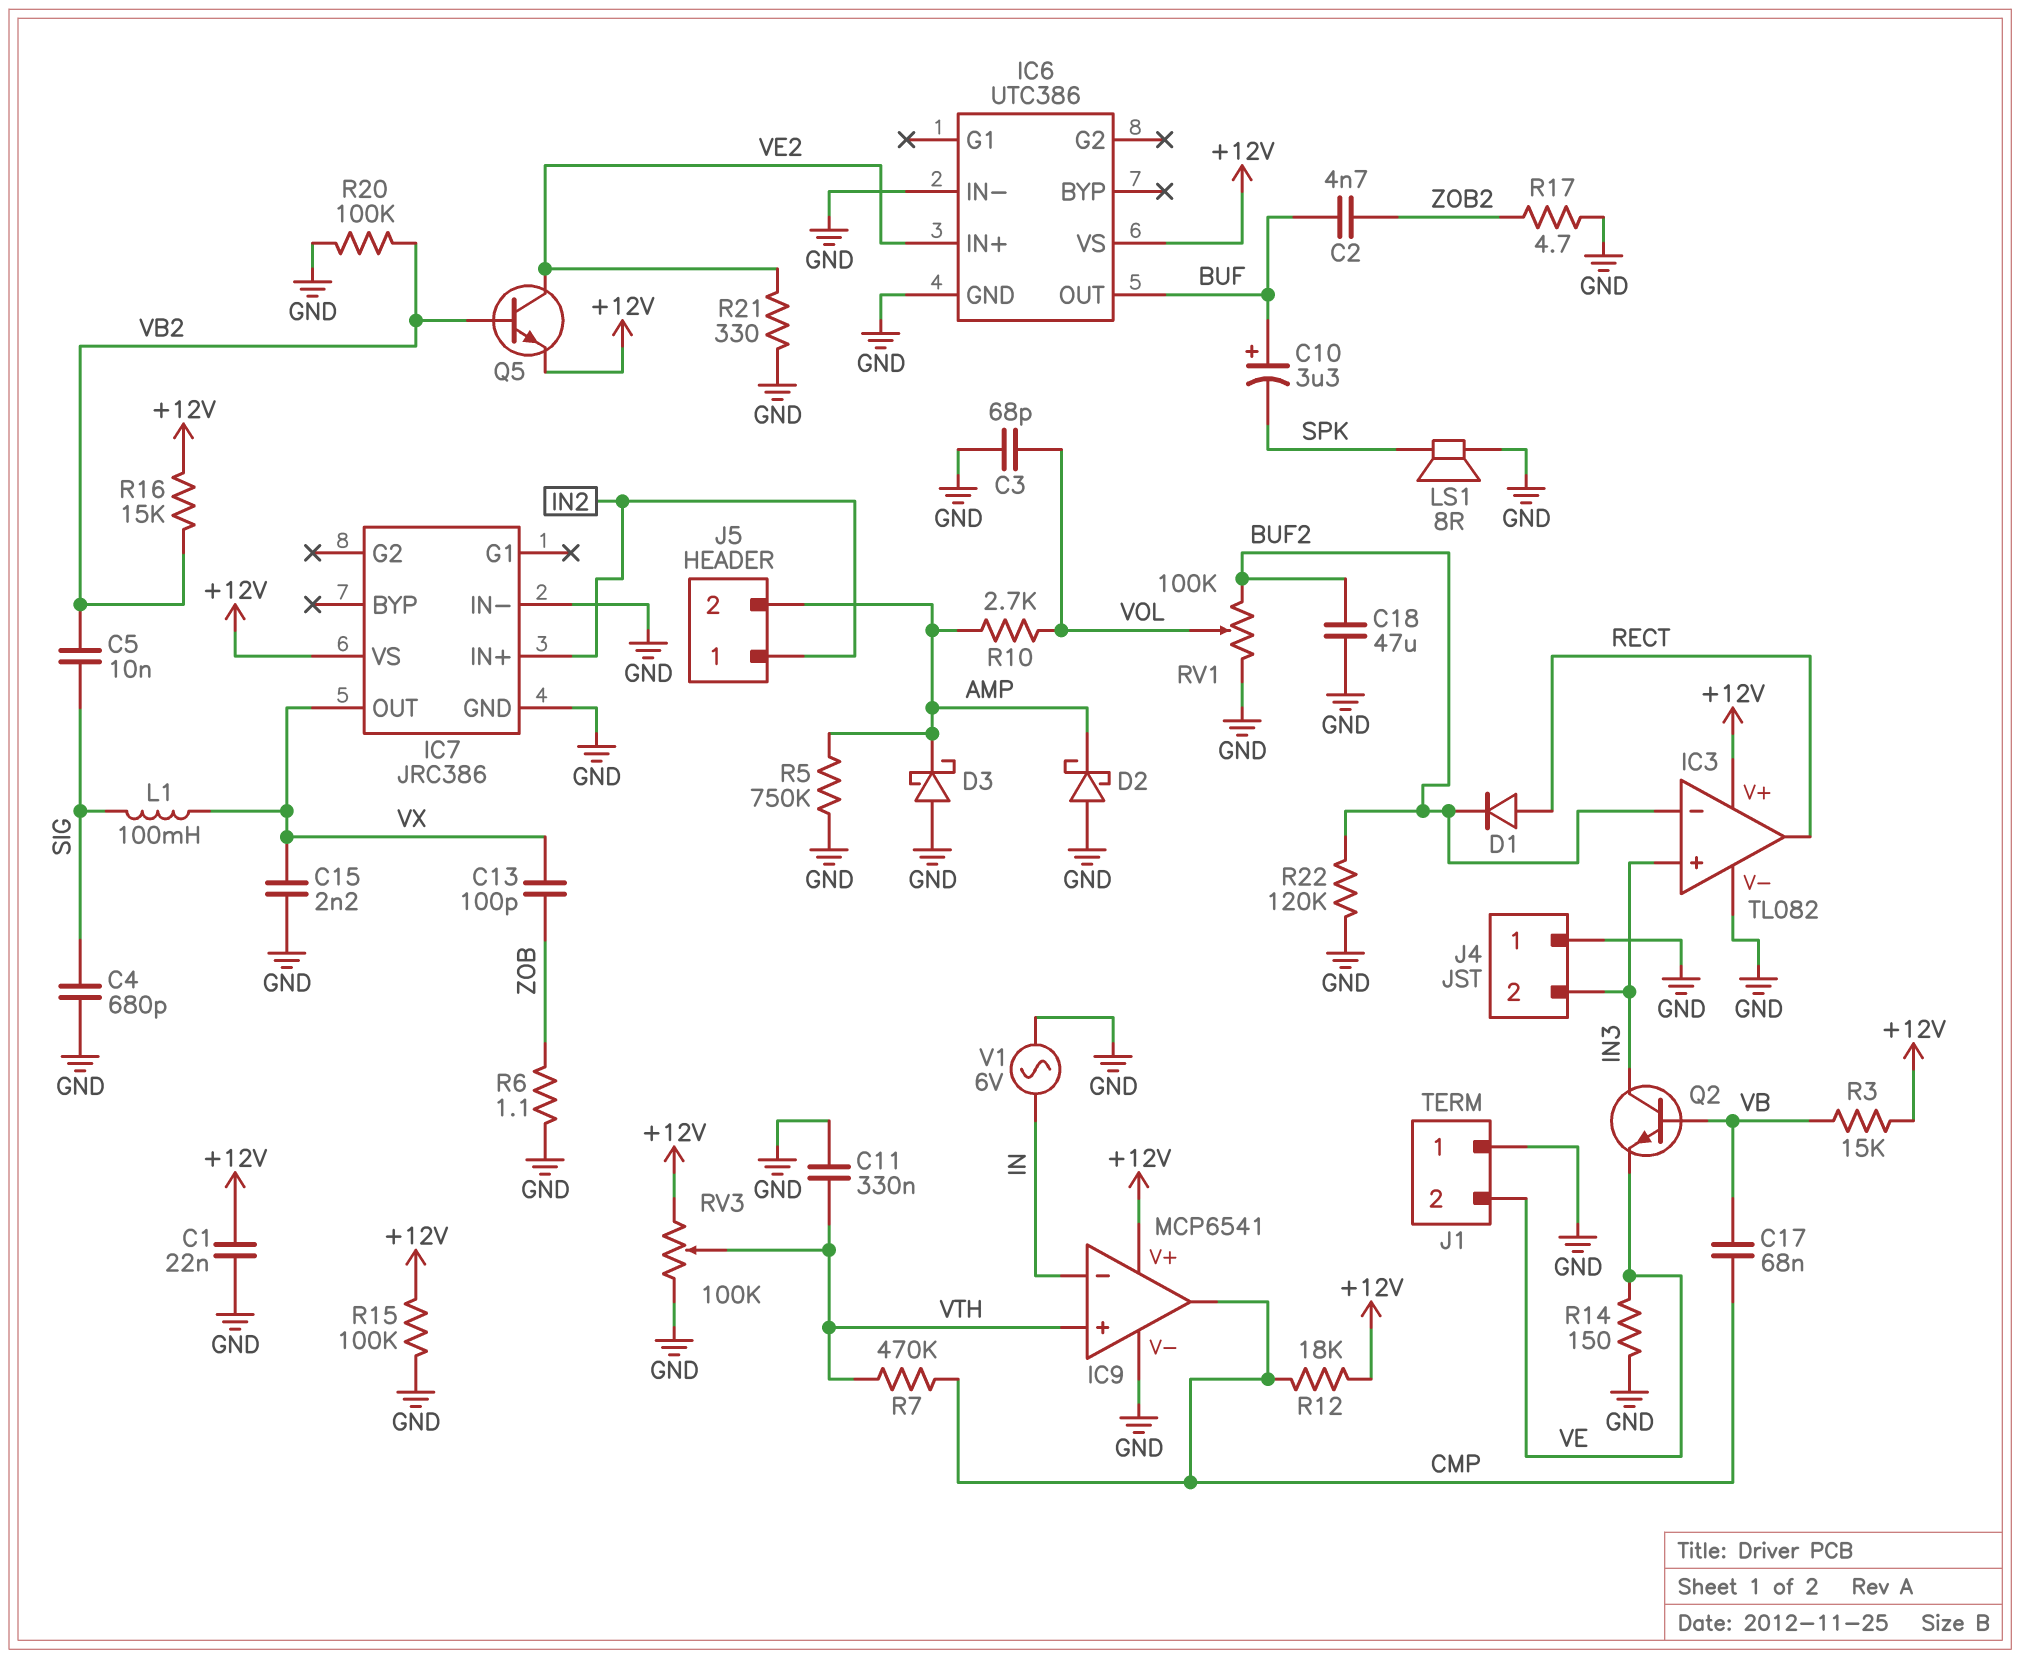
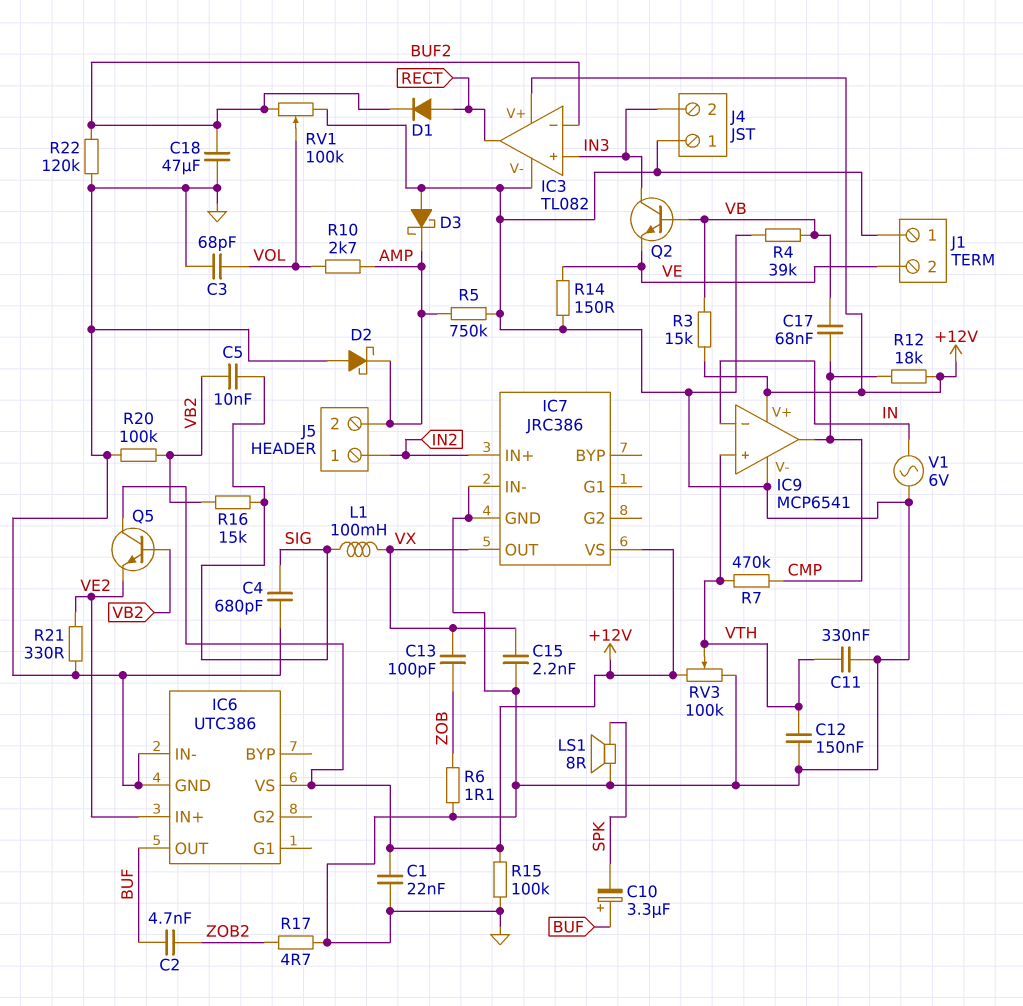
C12: none -> 150nF (GND, VTH)
Q5: NPN (B VB2, C VE2, E +12V) -> NPN (B VB2, C +12V, E VE2)
R4: none -> 39k (GND, VB)
R16: 15k (+12V, VB2) -> 15k (SIG, VB2)

